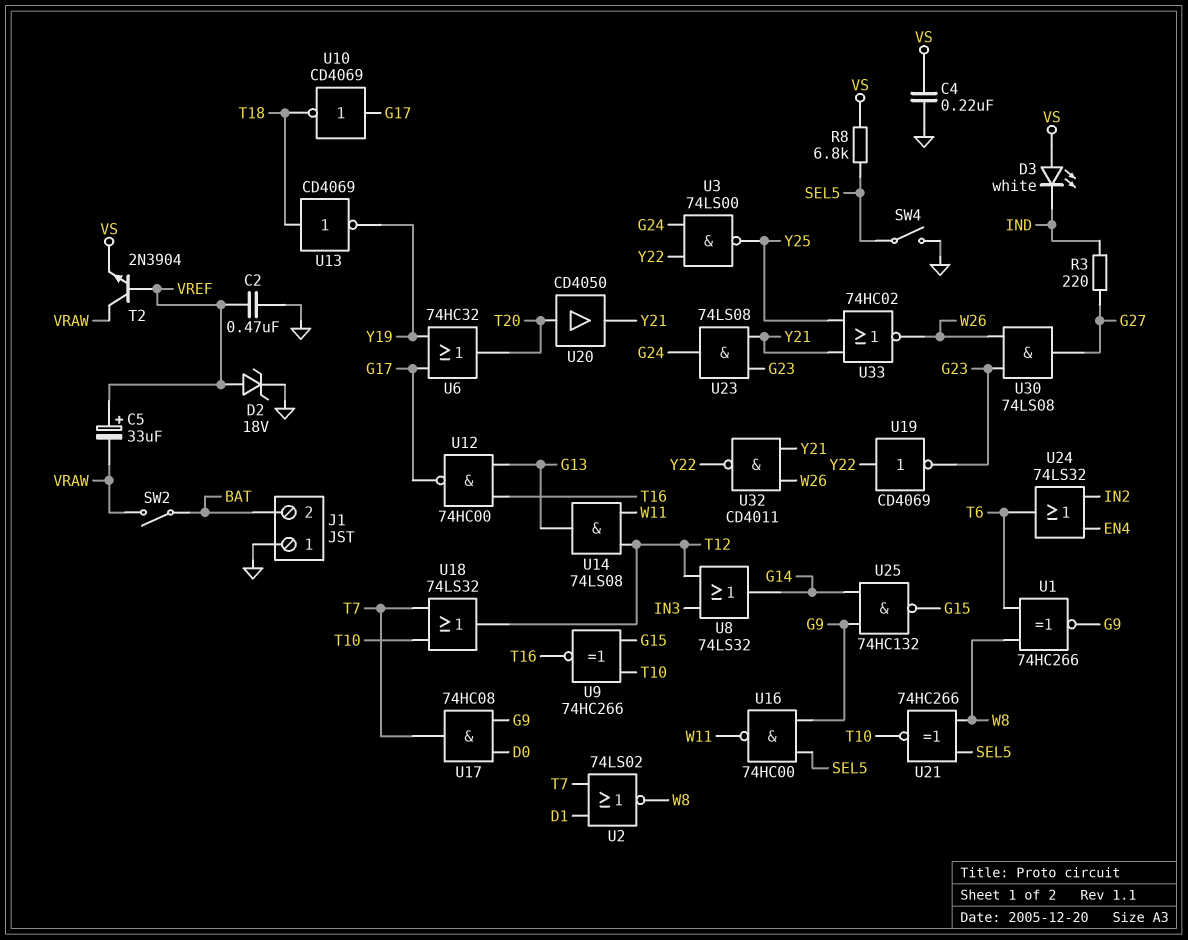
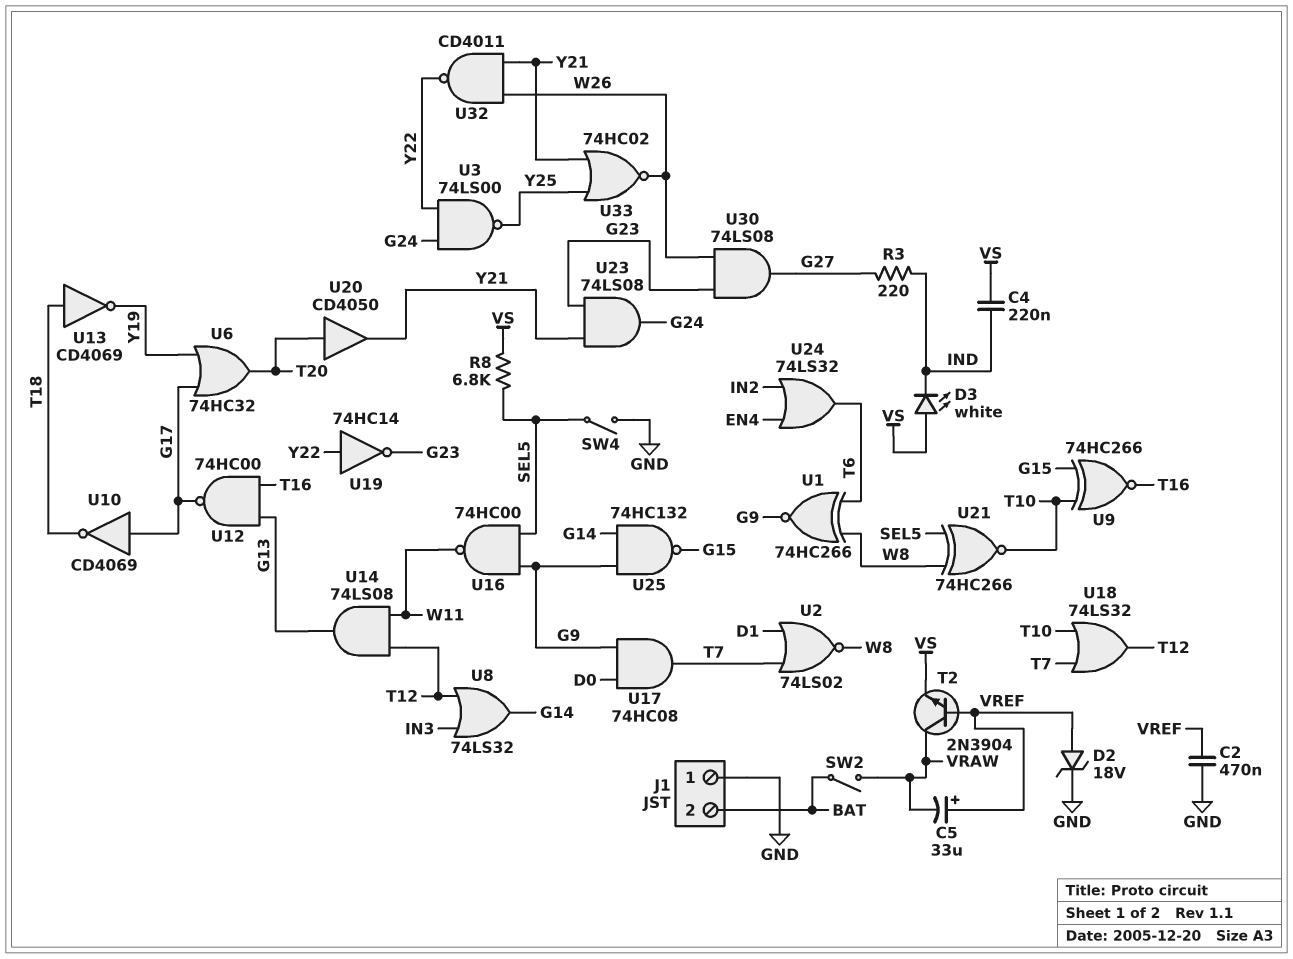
C4: 220nF (GND, VS) -> 220nF (IND, VS)
U19: NOT CD4069 (in Y22, out G23) -> NOT 74HC14 (in Y22, out G23)

